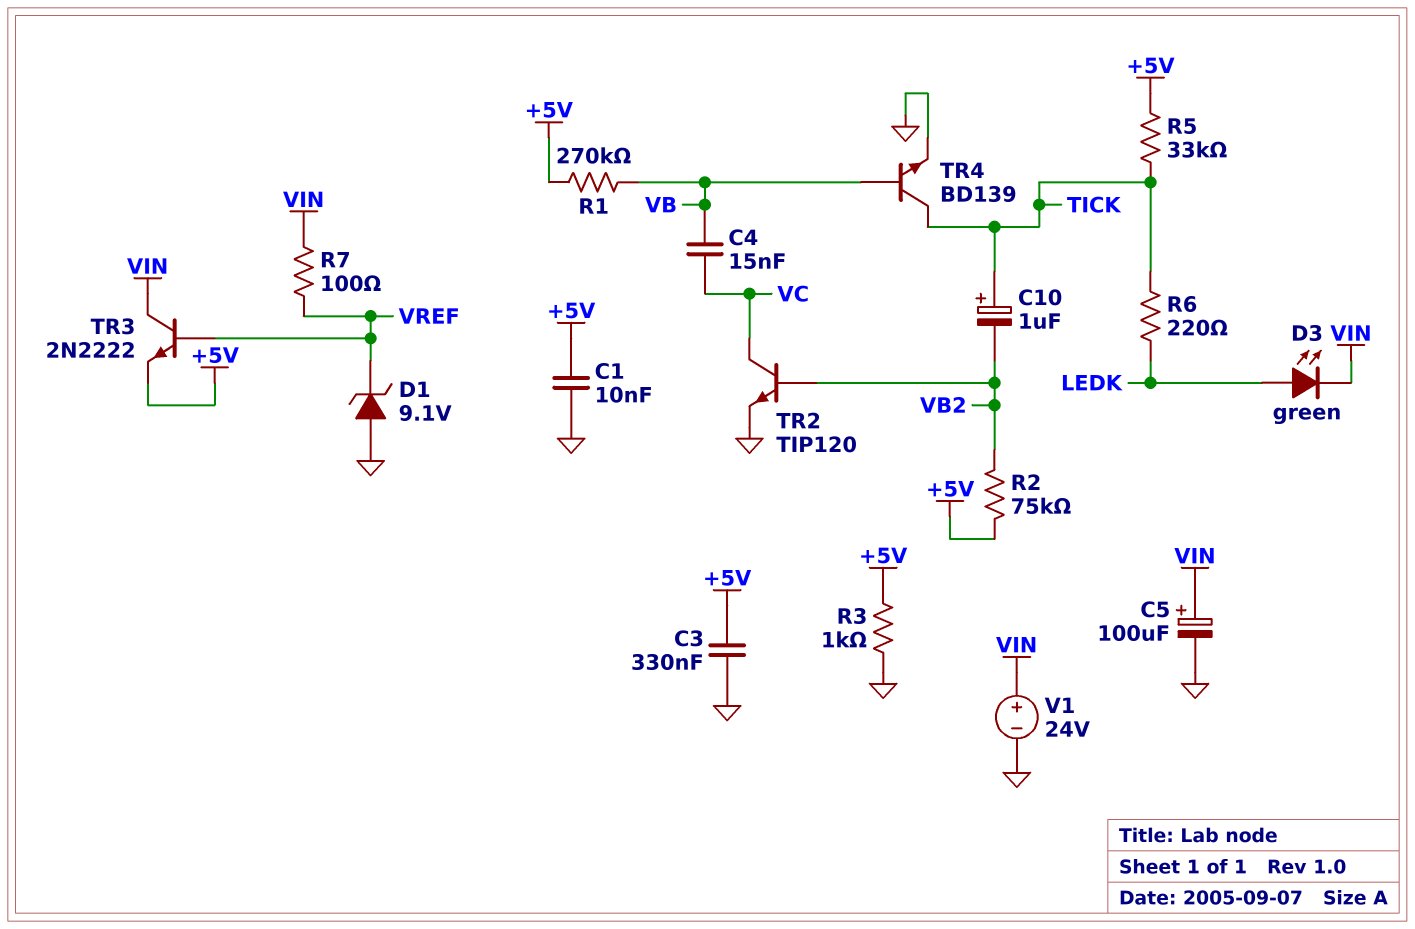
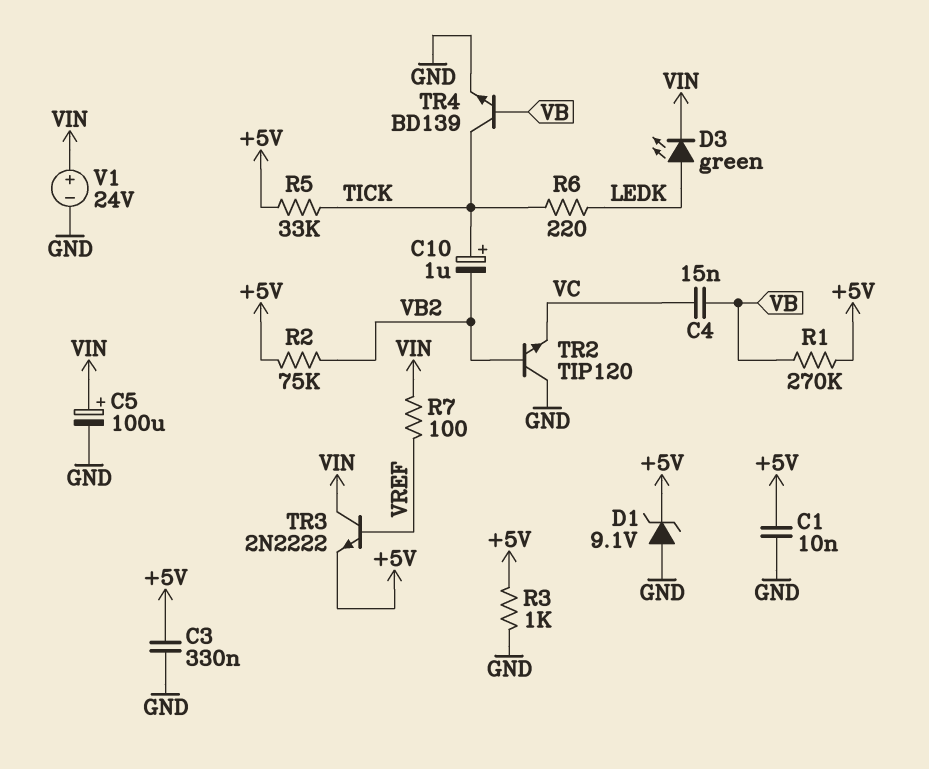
D1: zener 9.1V (A GND, K VREF) -> zener 9.1V (A GND, K +5V)
TR2: NPN TIP120 (B VB2, C VC, E GND) -> NPN TIP120 (B VB2, C GND, E VC)

